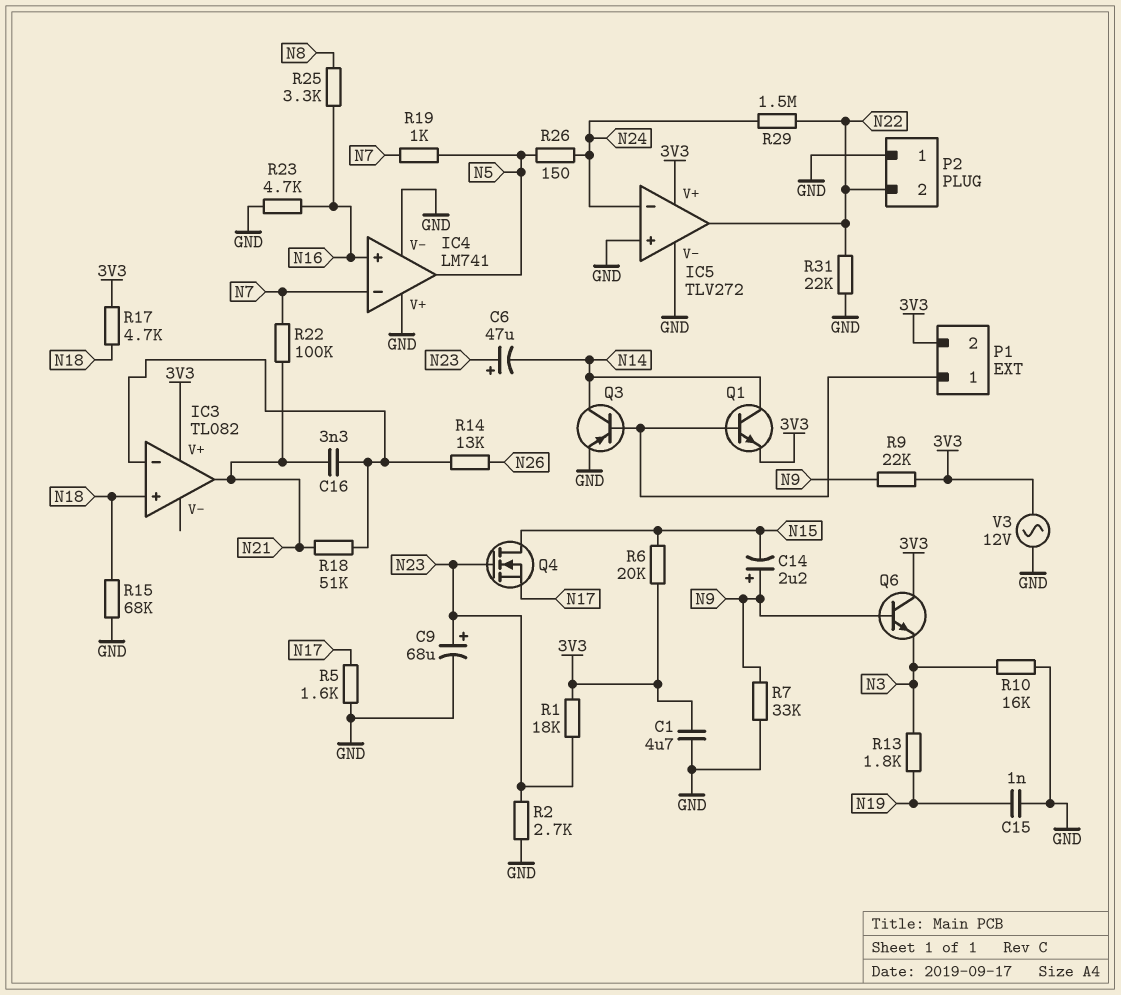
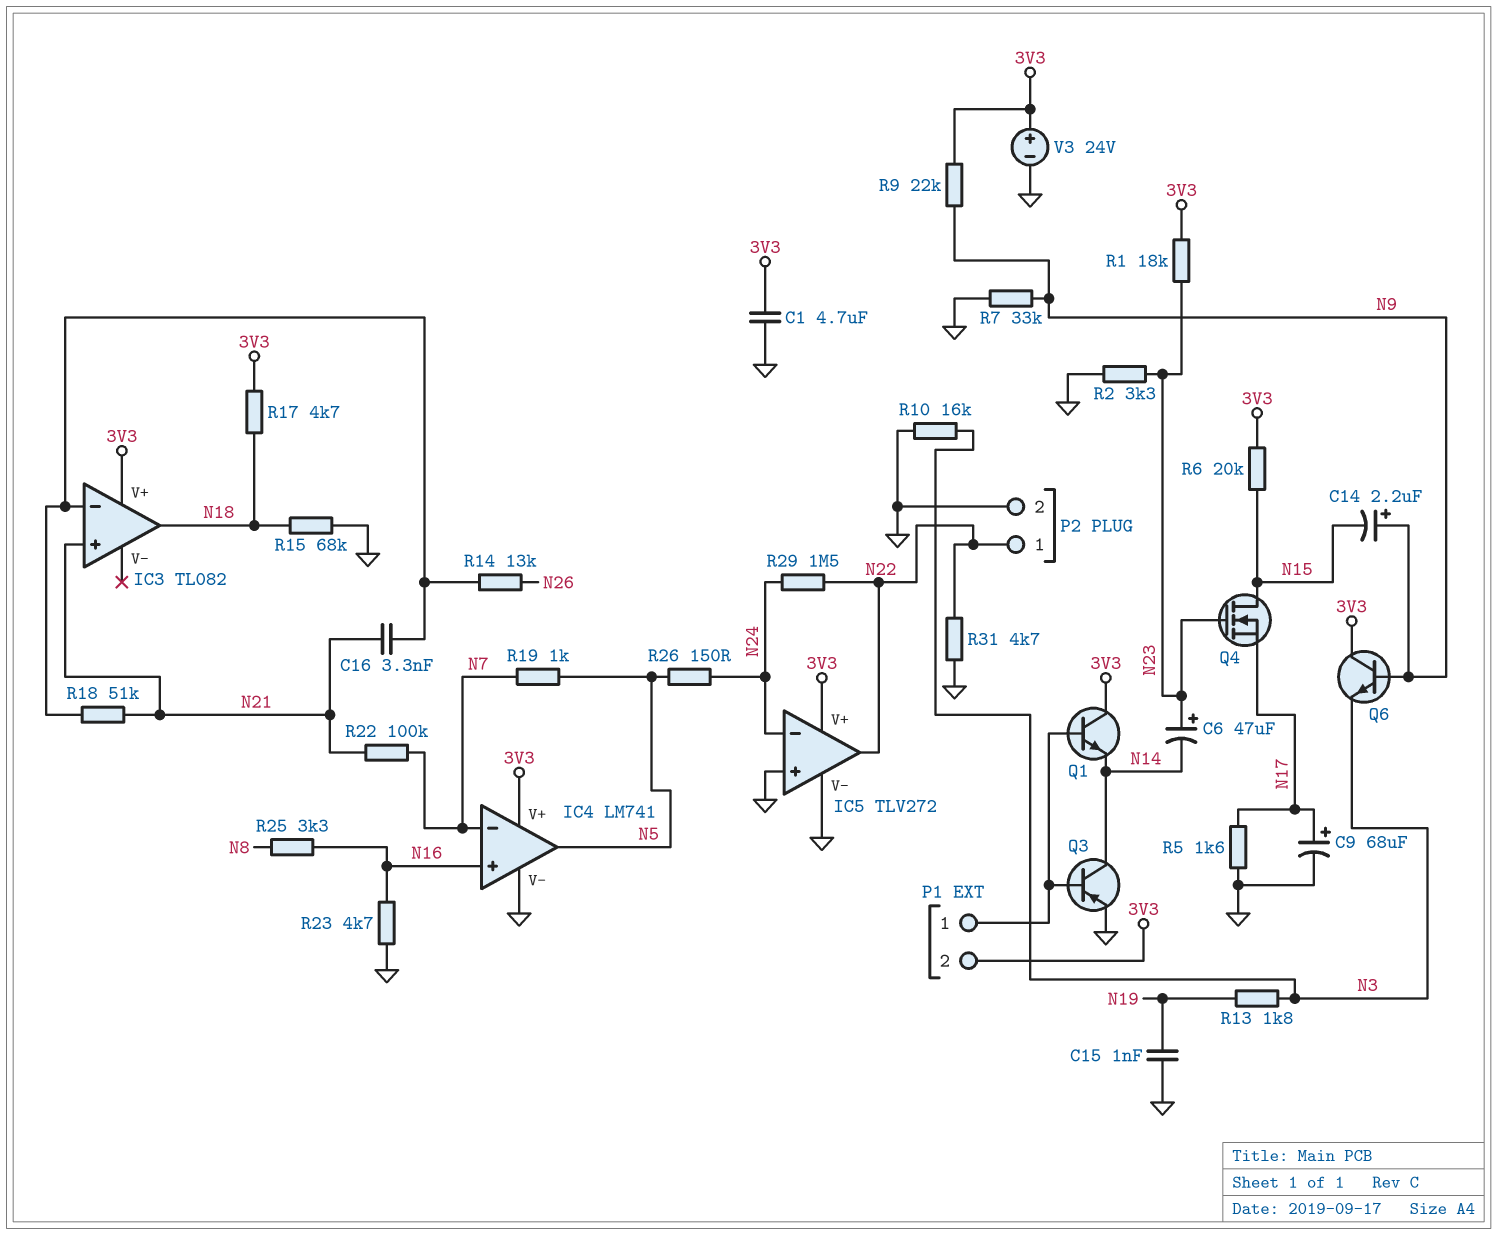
C9: 68uF (plus N23, minus GND) -> 68uF (plus N17, minus GND)
IC3 pin in+: N18 -> N21
IC3 pin out: N21 -> N18
IC4 pin V+: GND -> 3V3
P2 pin 1: GND -> N22
P2 pin 2: N22 -> GND
Q1: NPN (B P1/1, C N14, E 3V3) -> NPN (B P1/1, C 3V3, E N14)
R2: 2.7k (GND, N23) -> 3.3k (GND, N23)
R31: 22k (GND, N22) -> 4.7k (GND, N22)
V3: AC 12V (3V3, GND) -> 24V (plus 3V3, minus GND)

